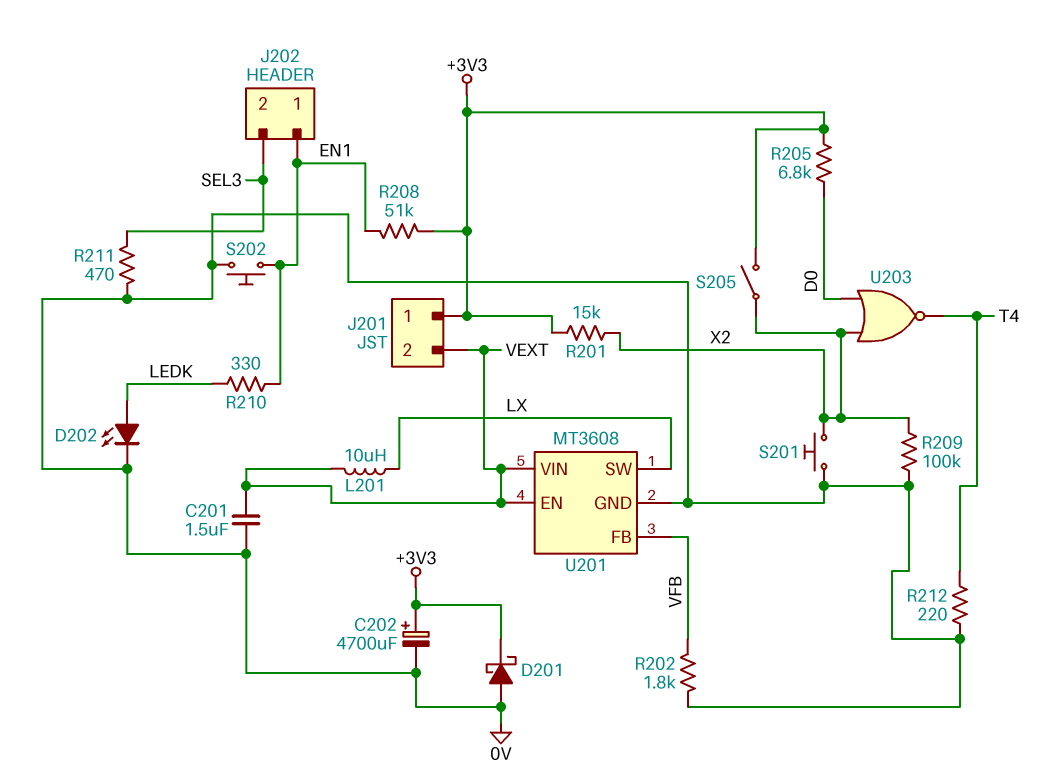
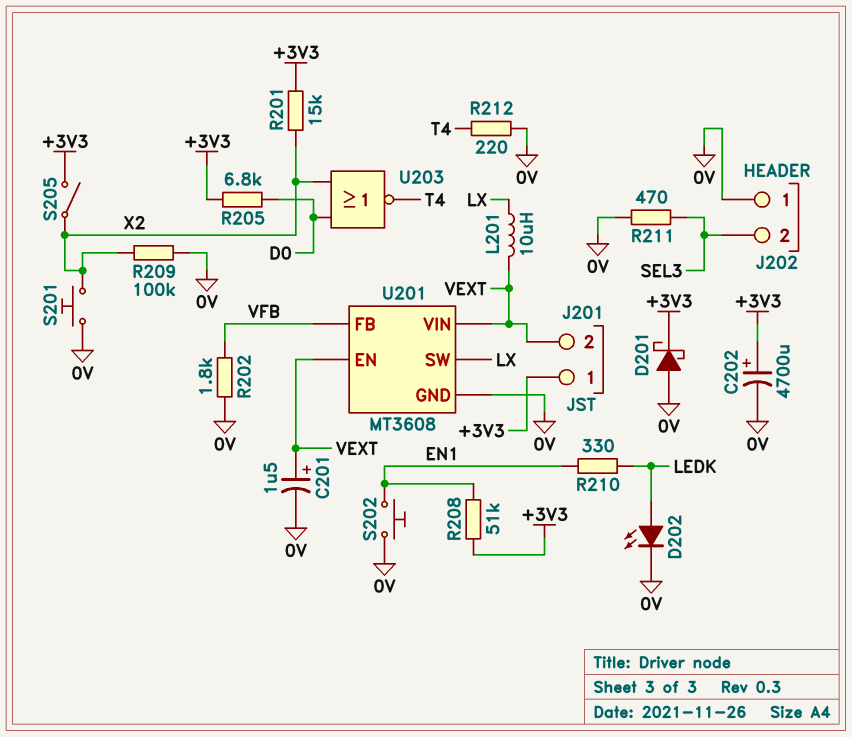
C201: 1.5uF (0V, VEXT) -> 1.5uF (plus VEXT, minus 0V)
J202 pin 1: EN1 -> 0V

